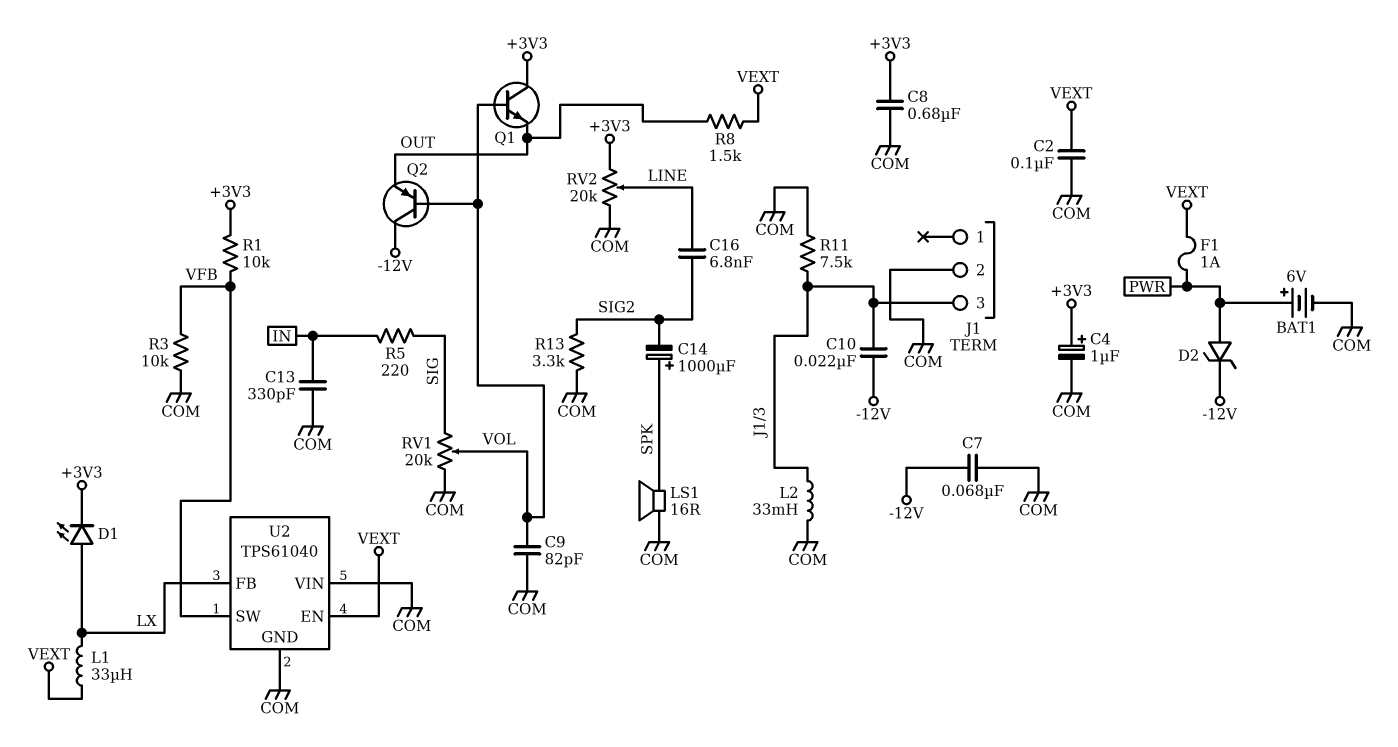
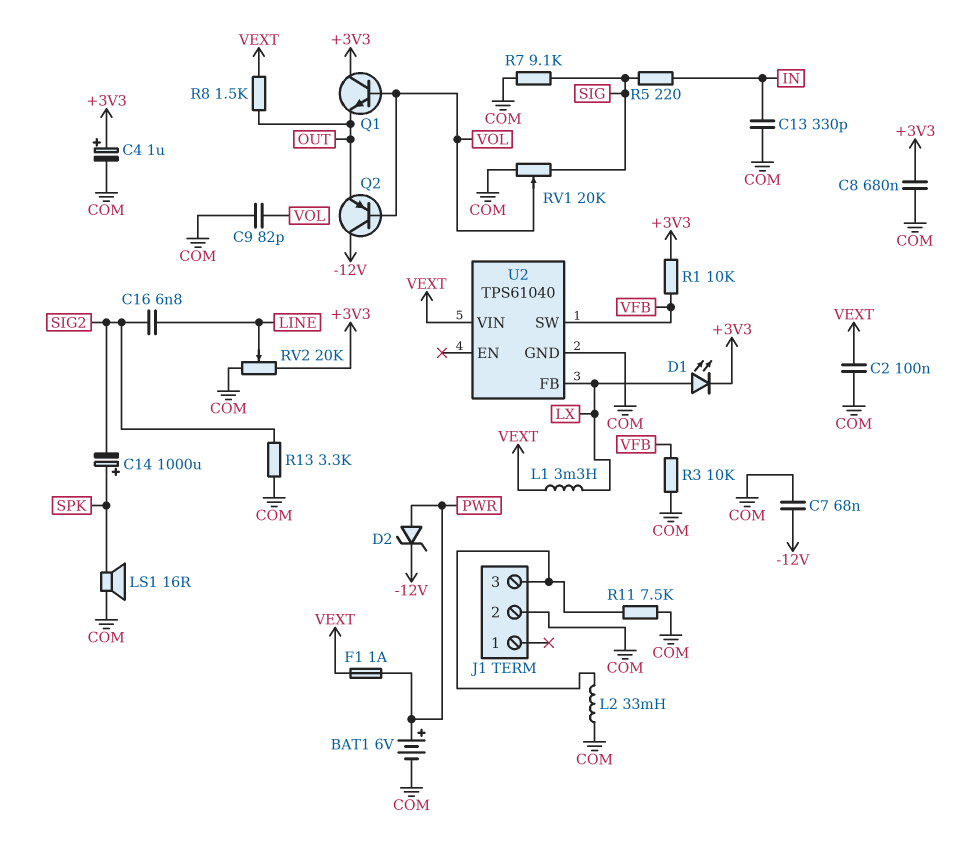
C10: 22nF (-12V, J1/3) -> none
L1: 33uH (LX, VEXT) -> 3.3mH (LX, VEXT)
R7: none -> 9.1k (COM, SIG)
U2 pin EN: VEXT -> none
U2 pin VIN: COM -> VEXT

